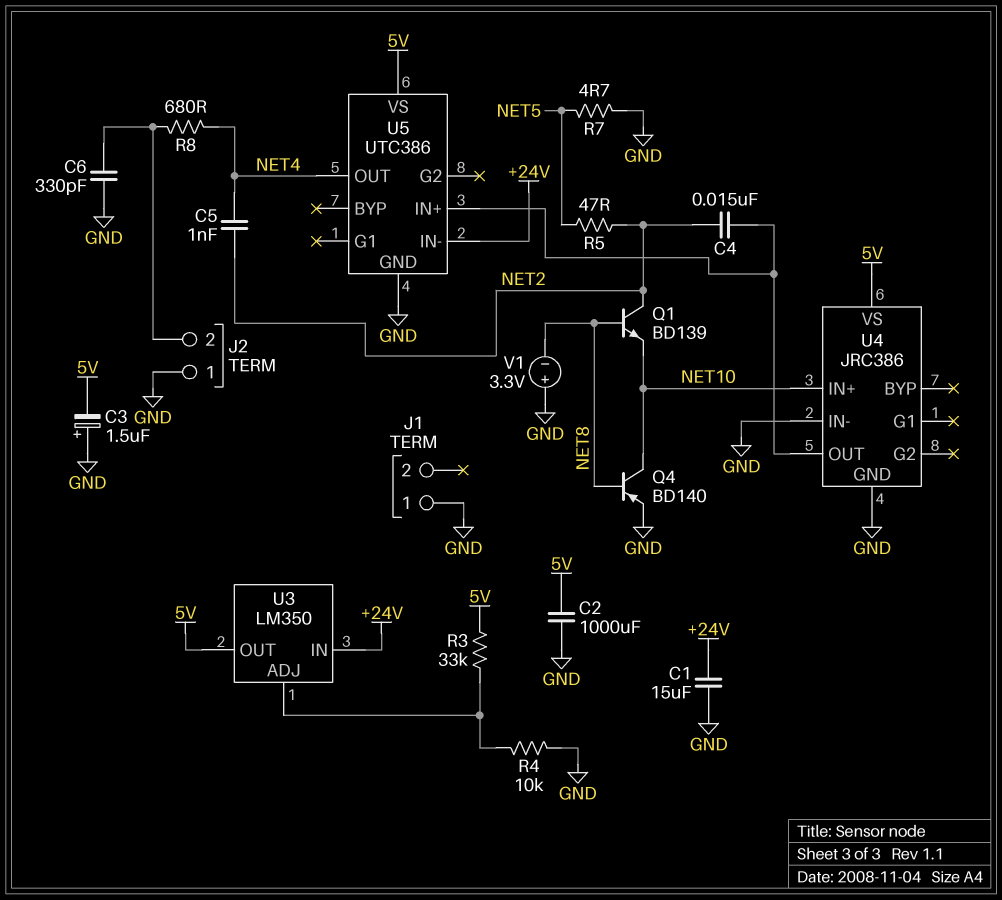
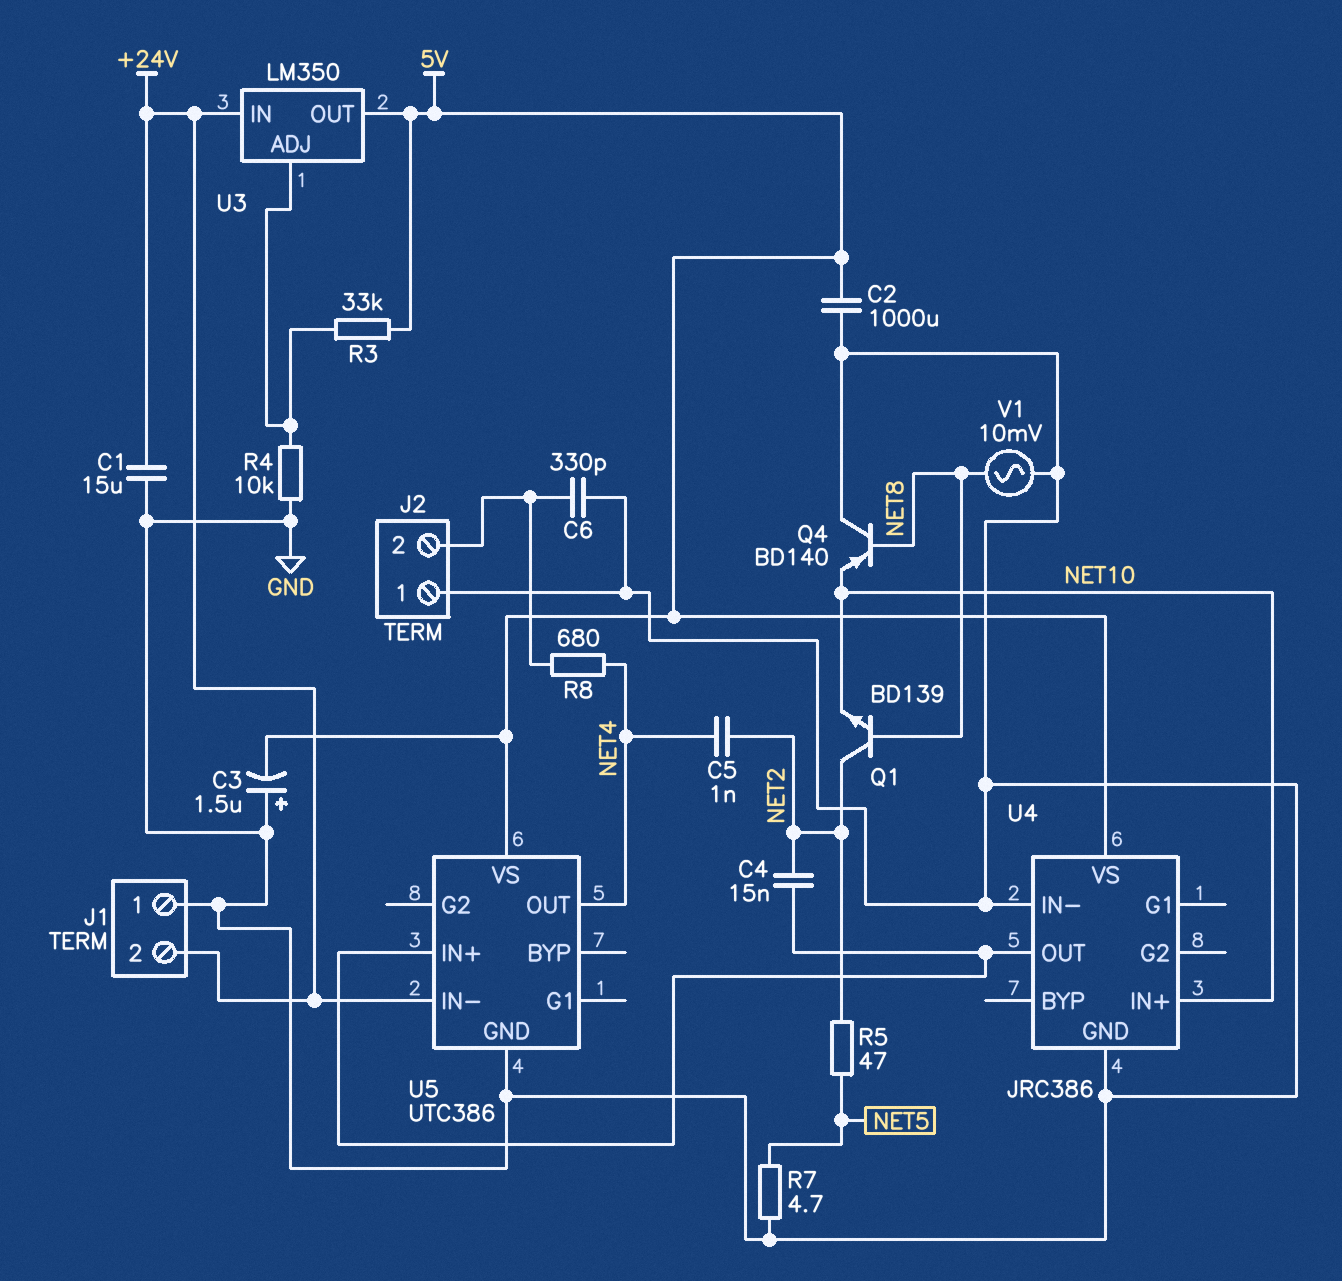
J1 pin 2: none -> +24V
Q4: PNP BD140 (B NET8, C NET10, E GND) -> PNP BD140 (B NET8, C GND, E NET10)
V1: 3.3V (plus GND, minus NET8) -> AC 10mV (GND, NET8)

